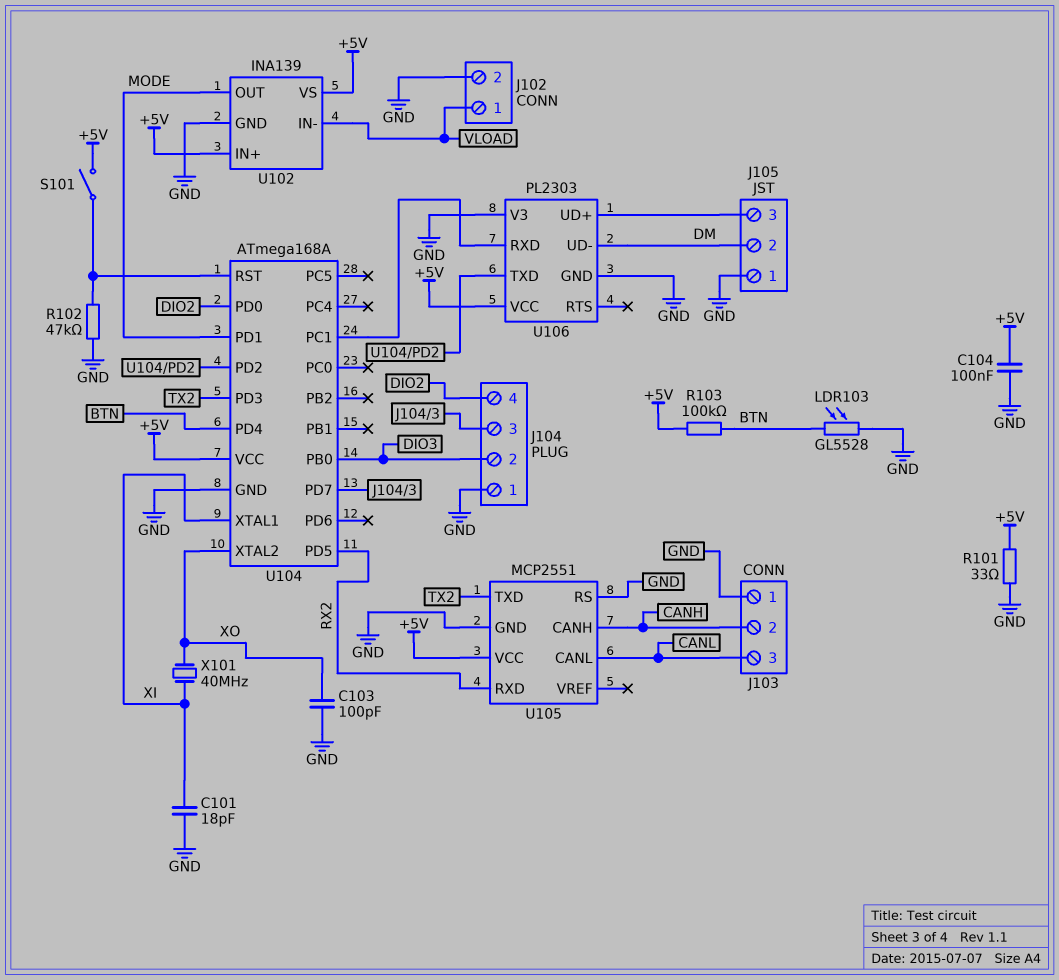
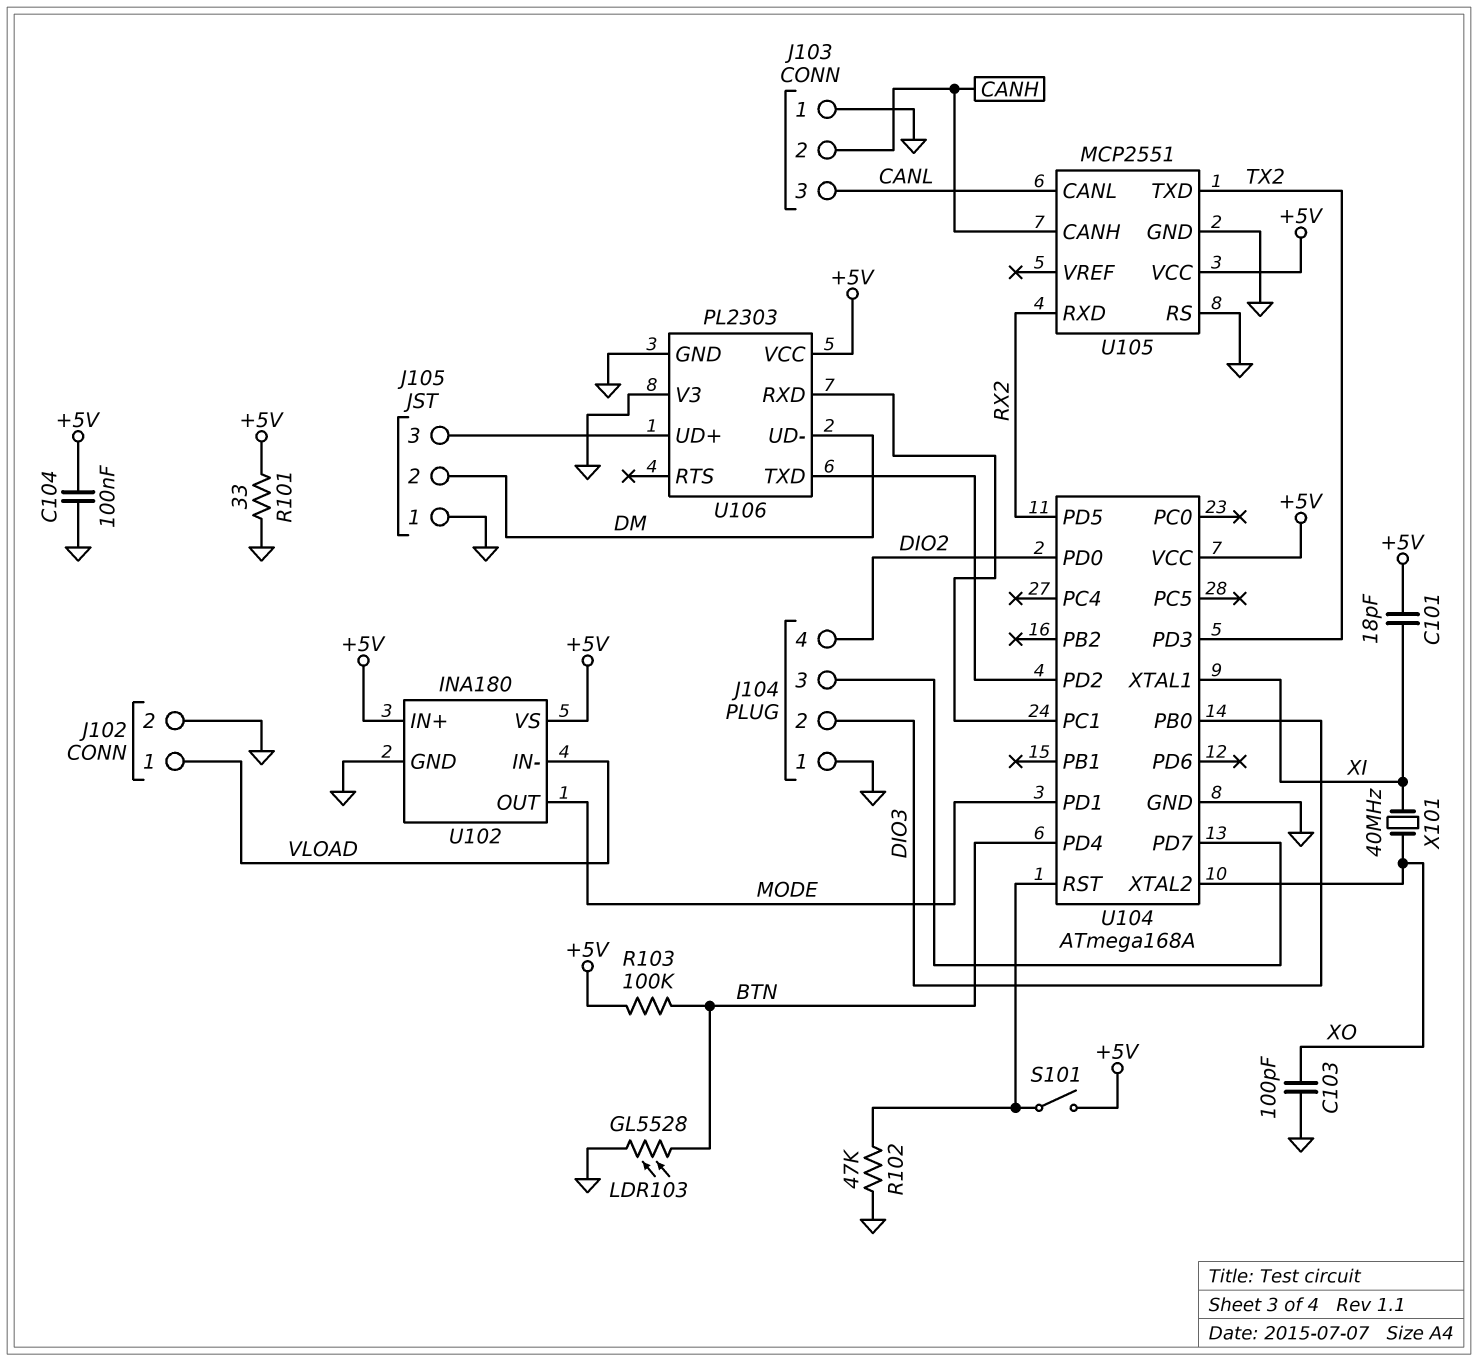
C101: 18pF (GND, XI) -> 18pF (+5V, XI)
U102: INA139 -> INA180

